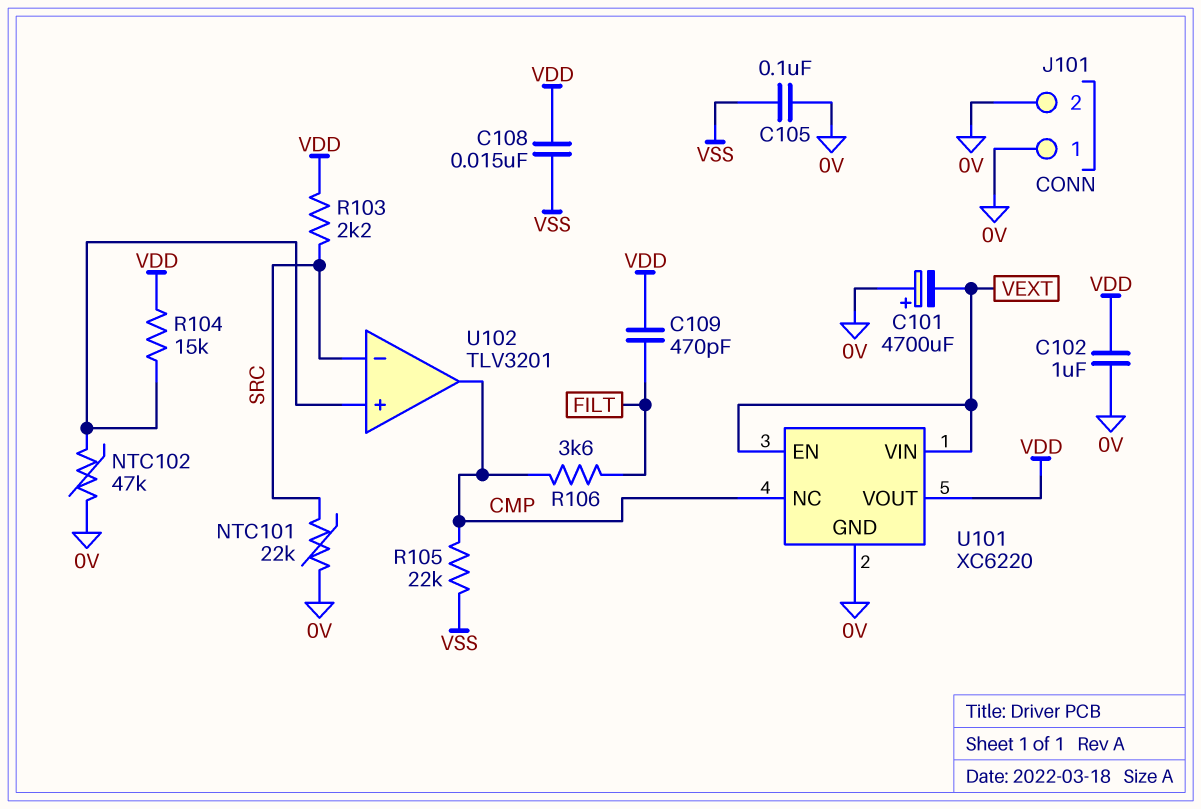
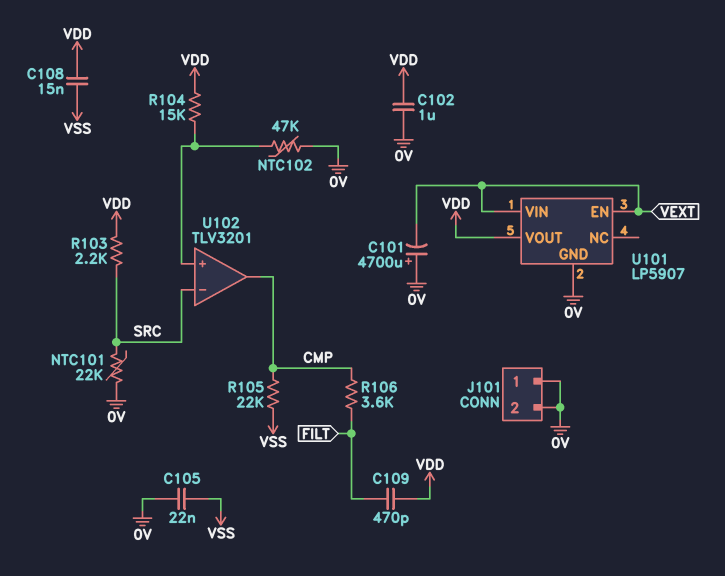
C105: 100nF (0V, VSS) -> 22nF (0V, VSS)
U101: XC6220 -> LP5907
U101 pin NC: CMP -> none

